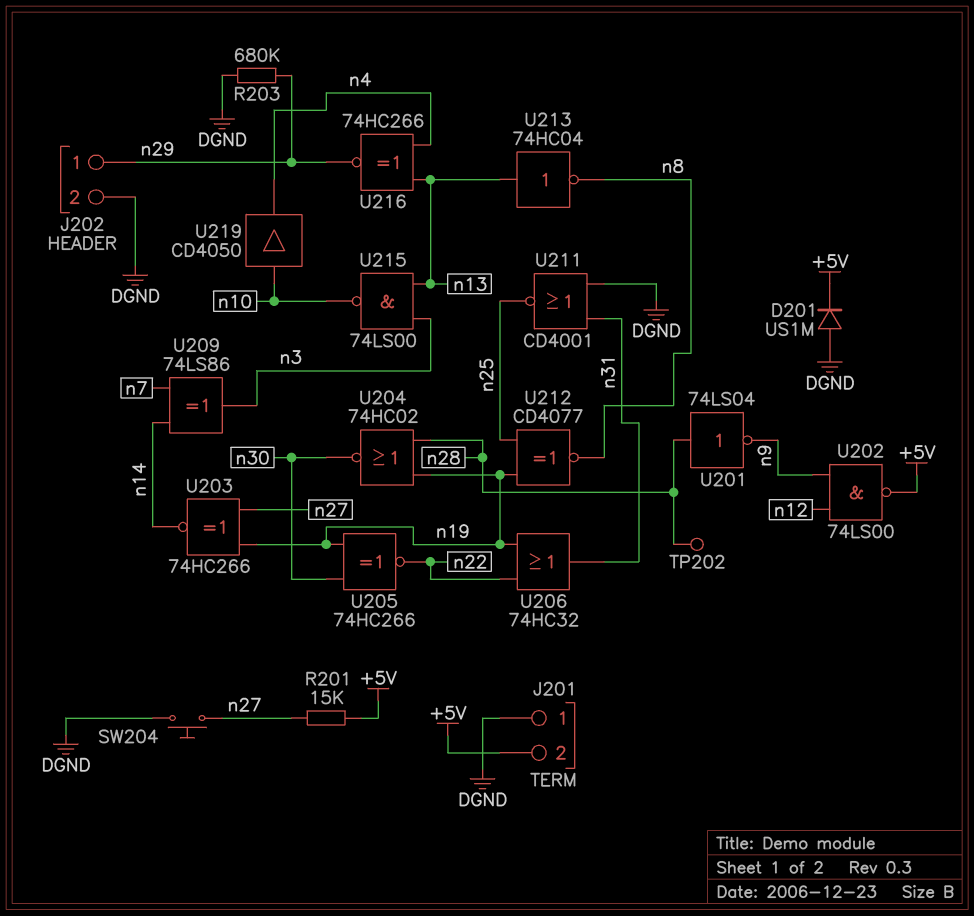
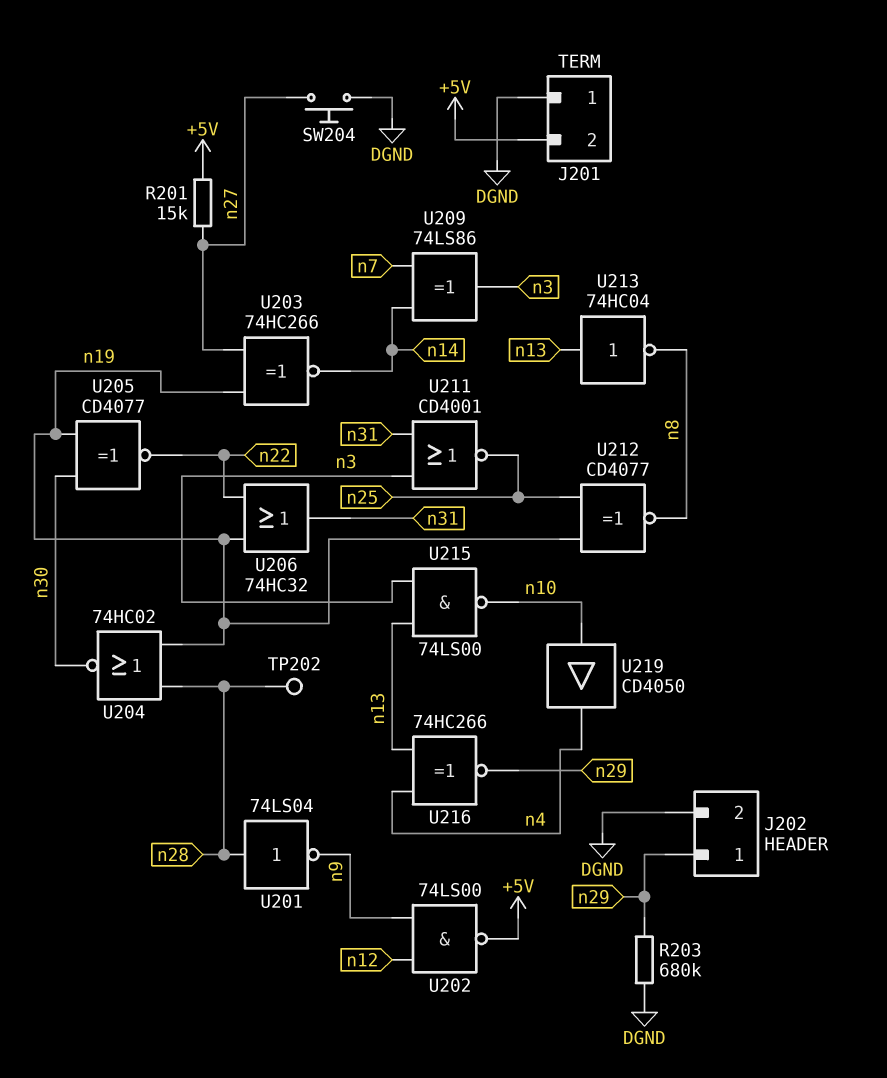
D201: diode US1M (A DGND, K +5V) -> none
U205: XNOR 74HC266 (in n19, in n30, out n22) -> XNOR CD4077 (in n19, in n30, out n22)
U211: NOR CD4001 (in DGND, in n31, out n25) -> NOR CD4001 (in n3, in n31, out n25)

